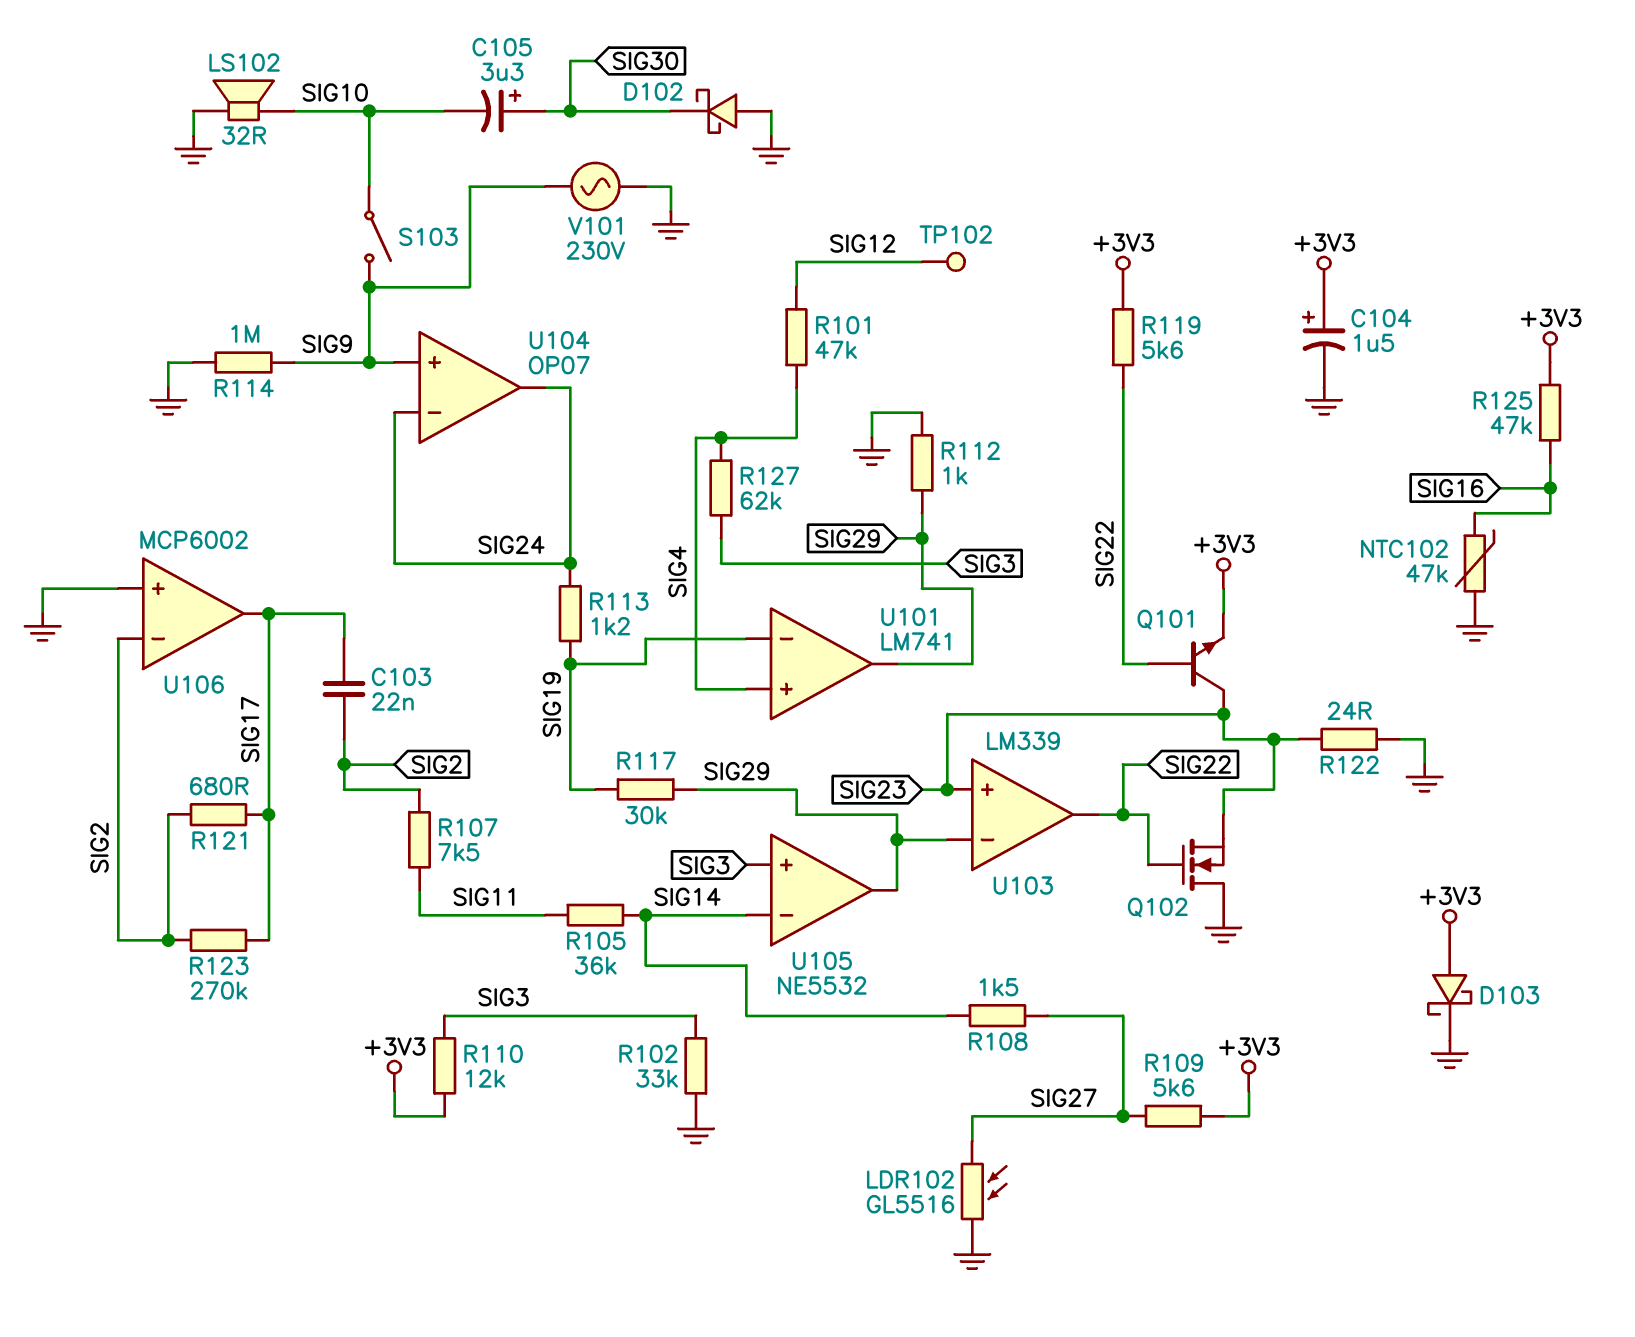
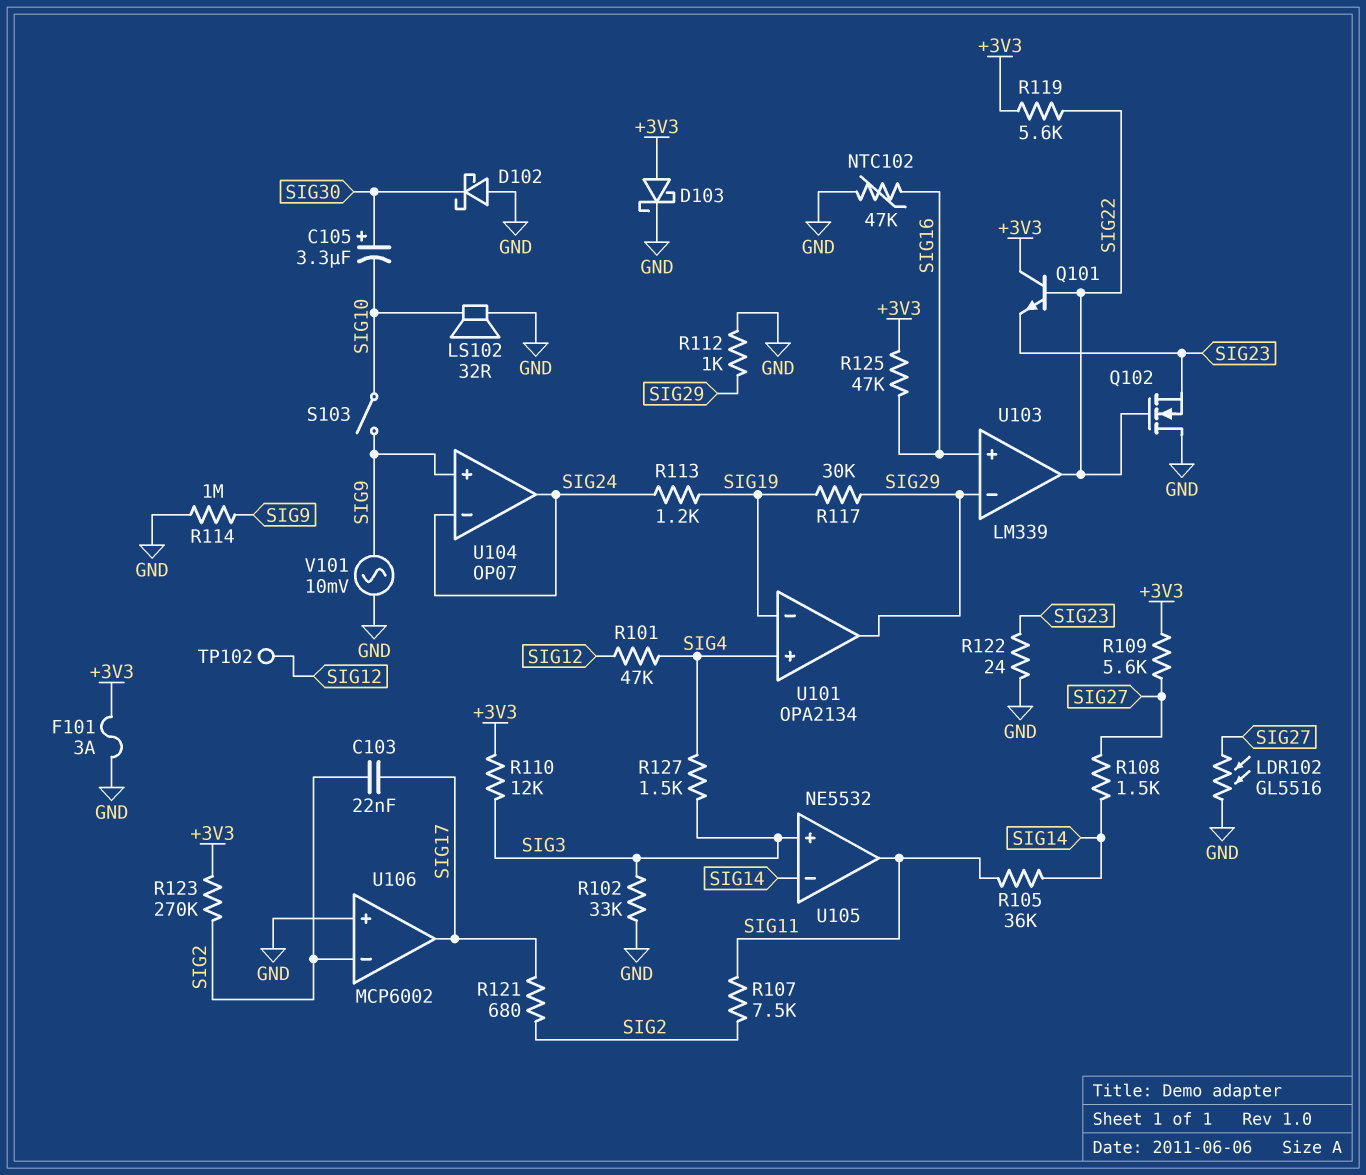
C104: 1.5uF (plus +3V3, minus GND) -> none
F101: none -> 3A (+3V3, GND)
Q101: NPN (B SIG22, C SIG23, E +3V3) -> NPN (B SIG22, C +3V3, E SIG23)
R123: 270k (SIG2, SIG17) -> 270k (+3V3, SIG2)
R127: 62k (SIG3, SIG4) -> 1.5k (SIG3, SIG4)
U101: LM741 -> OPA2134
U103 pin in+: SIG23 -> SIG16
U105 pin out: SIG29 -> SIG11
V101: AC 230V (GND, SIG9) -> AC 10mV (GND, SIG9)

